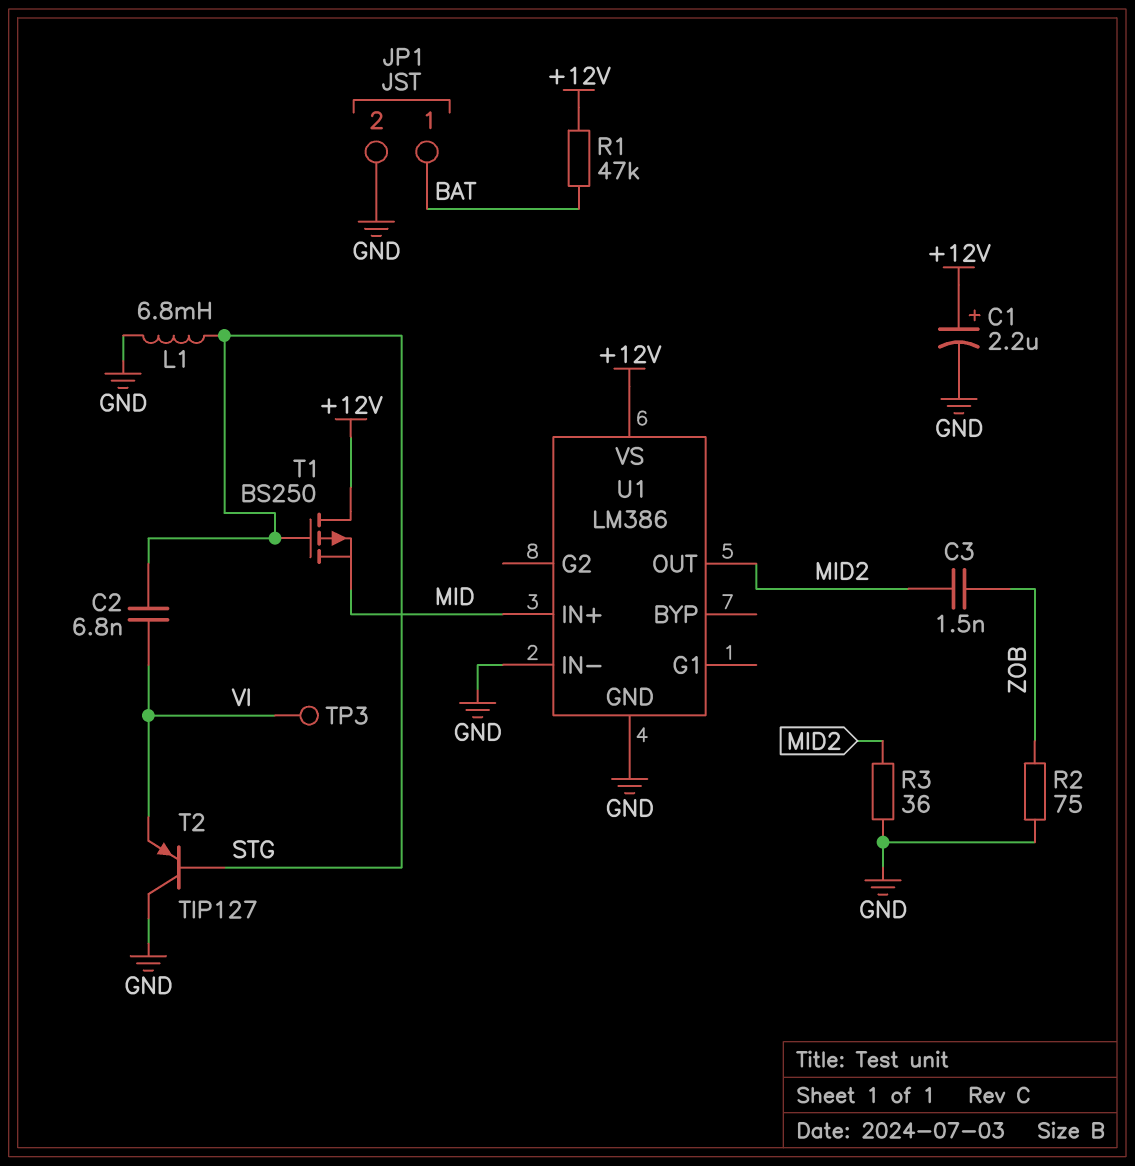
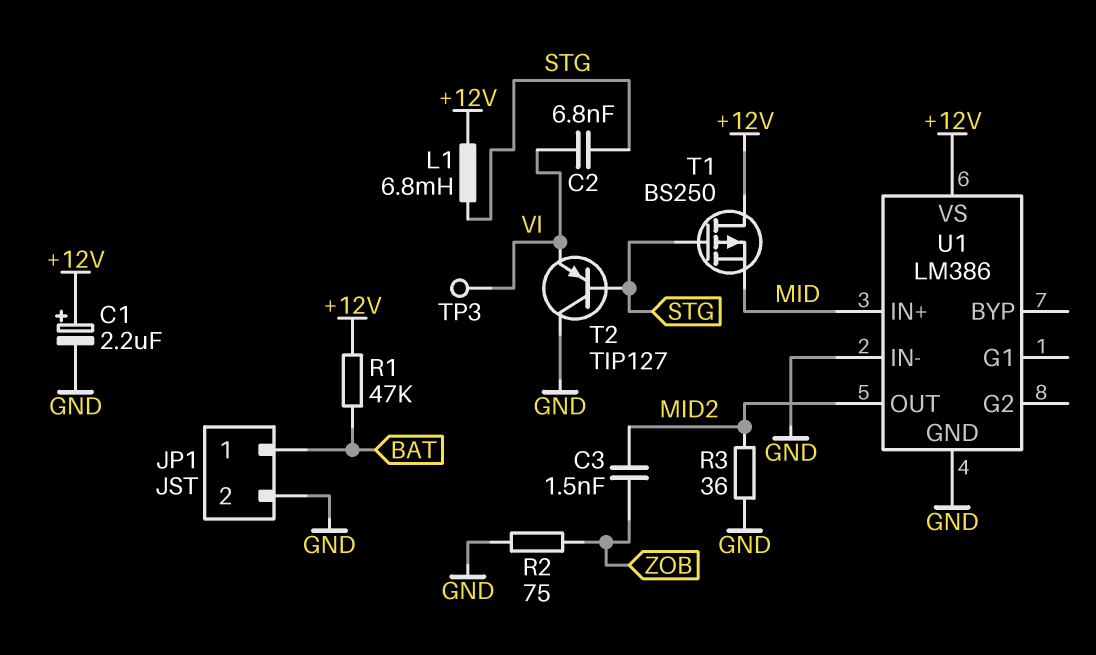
L1: 6.8mH (GND, STG) -> 6.8mH (+12V, STG)

